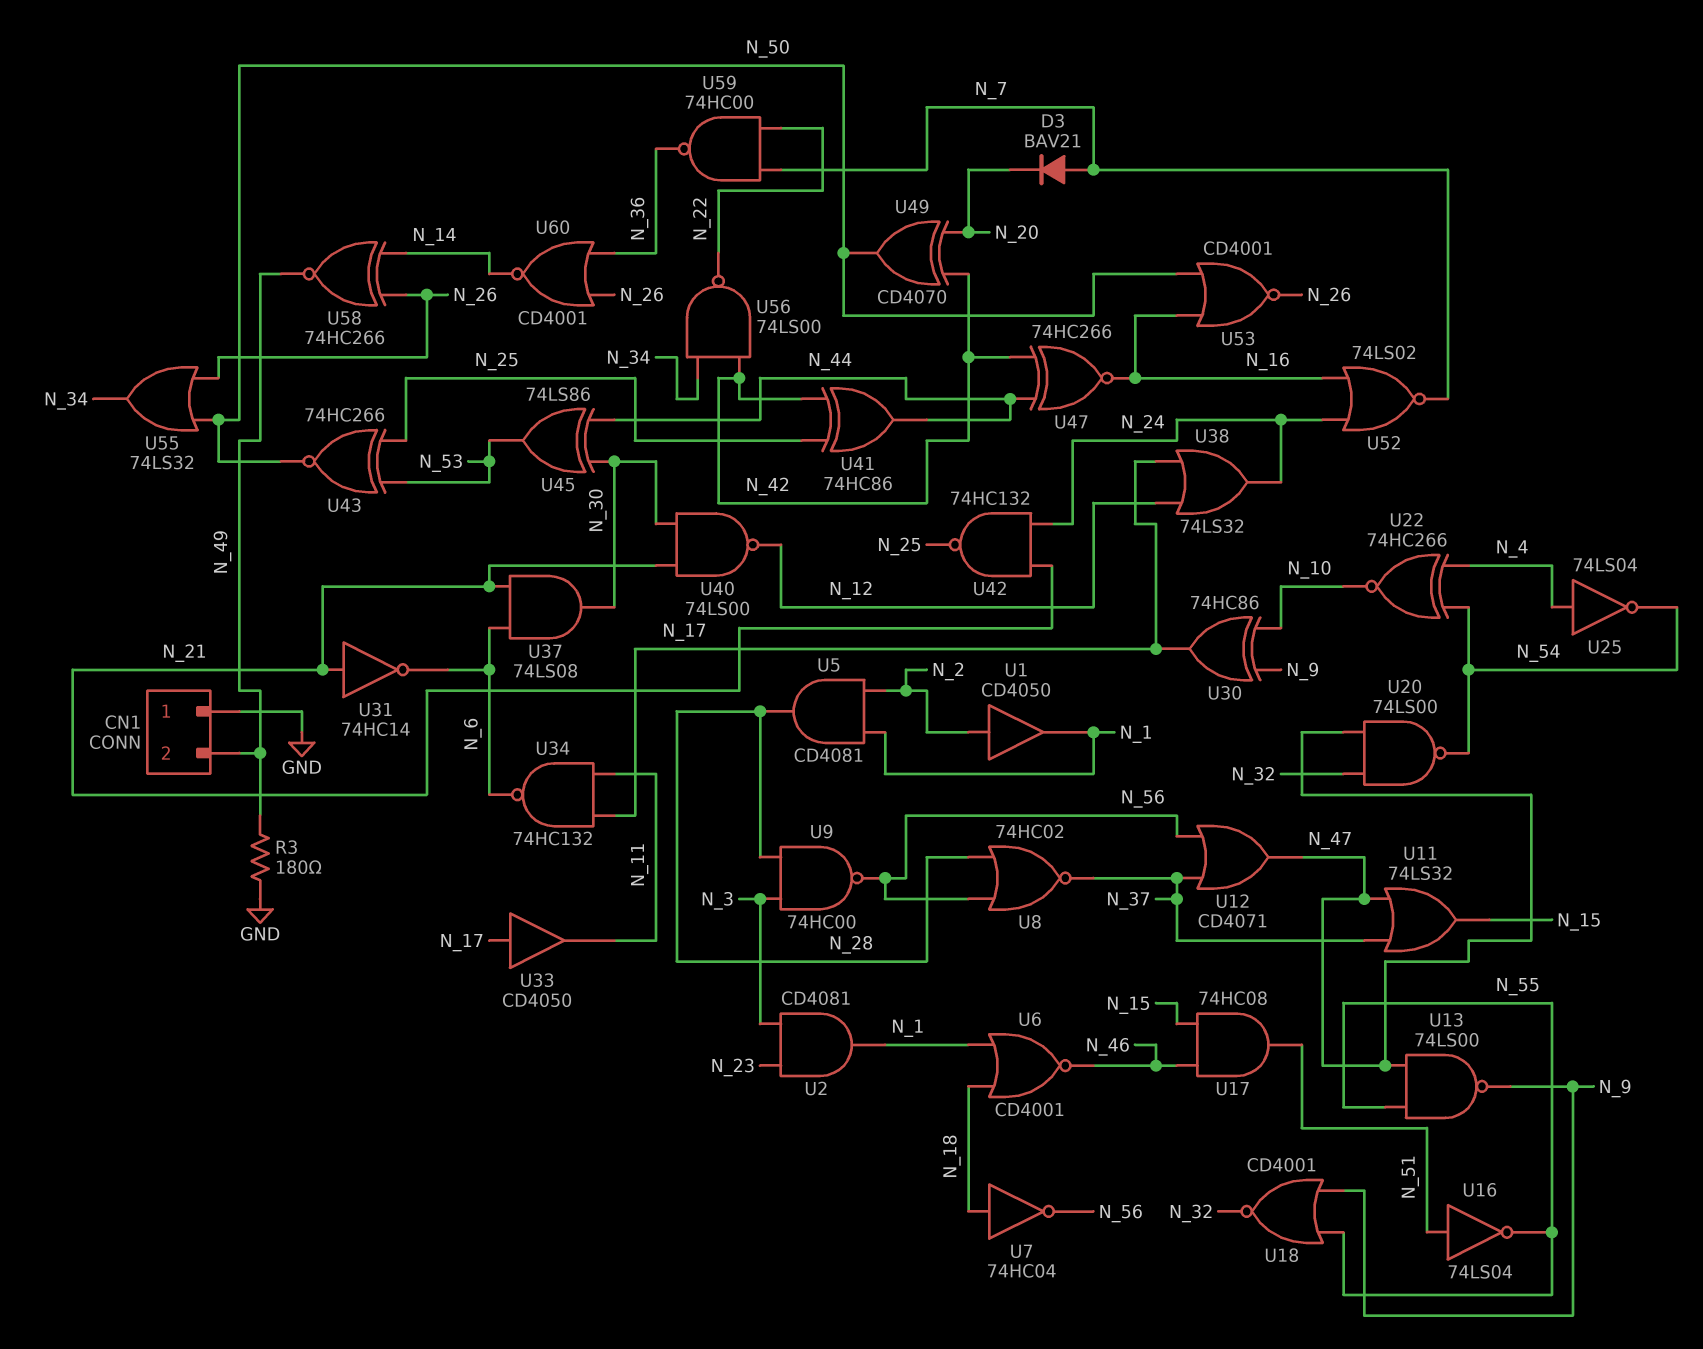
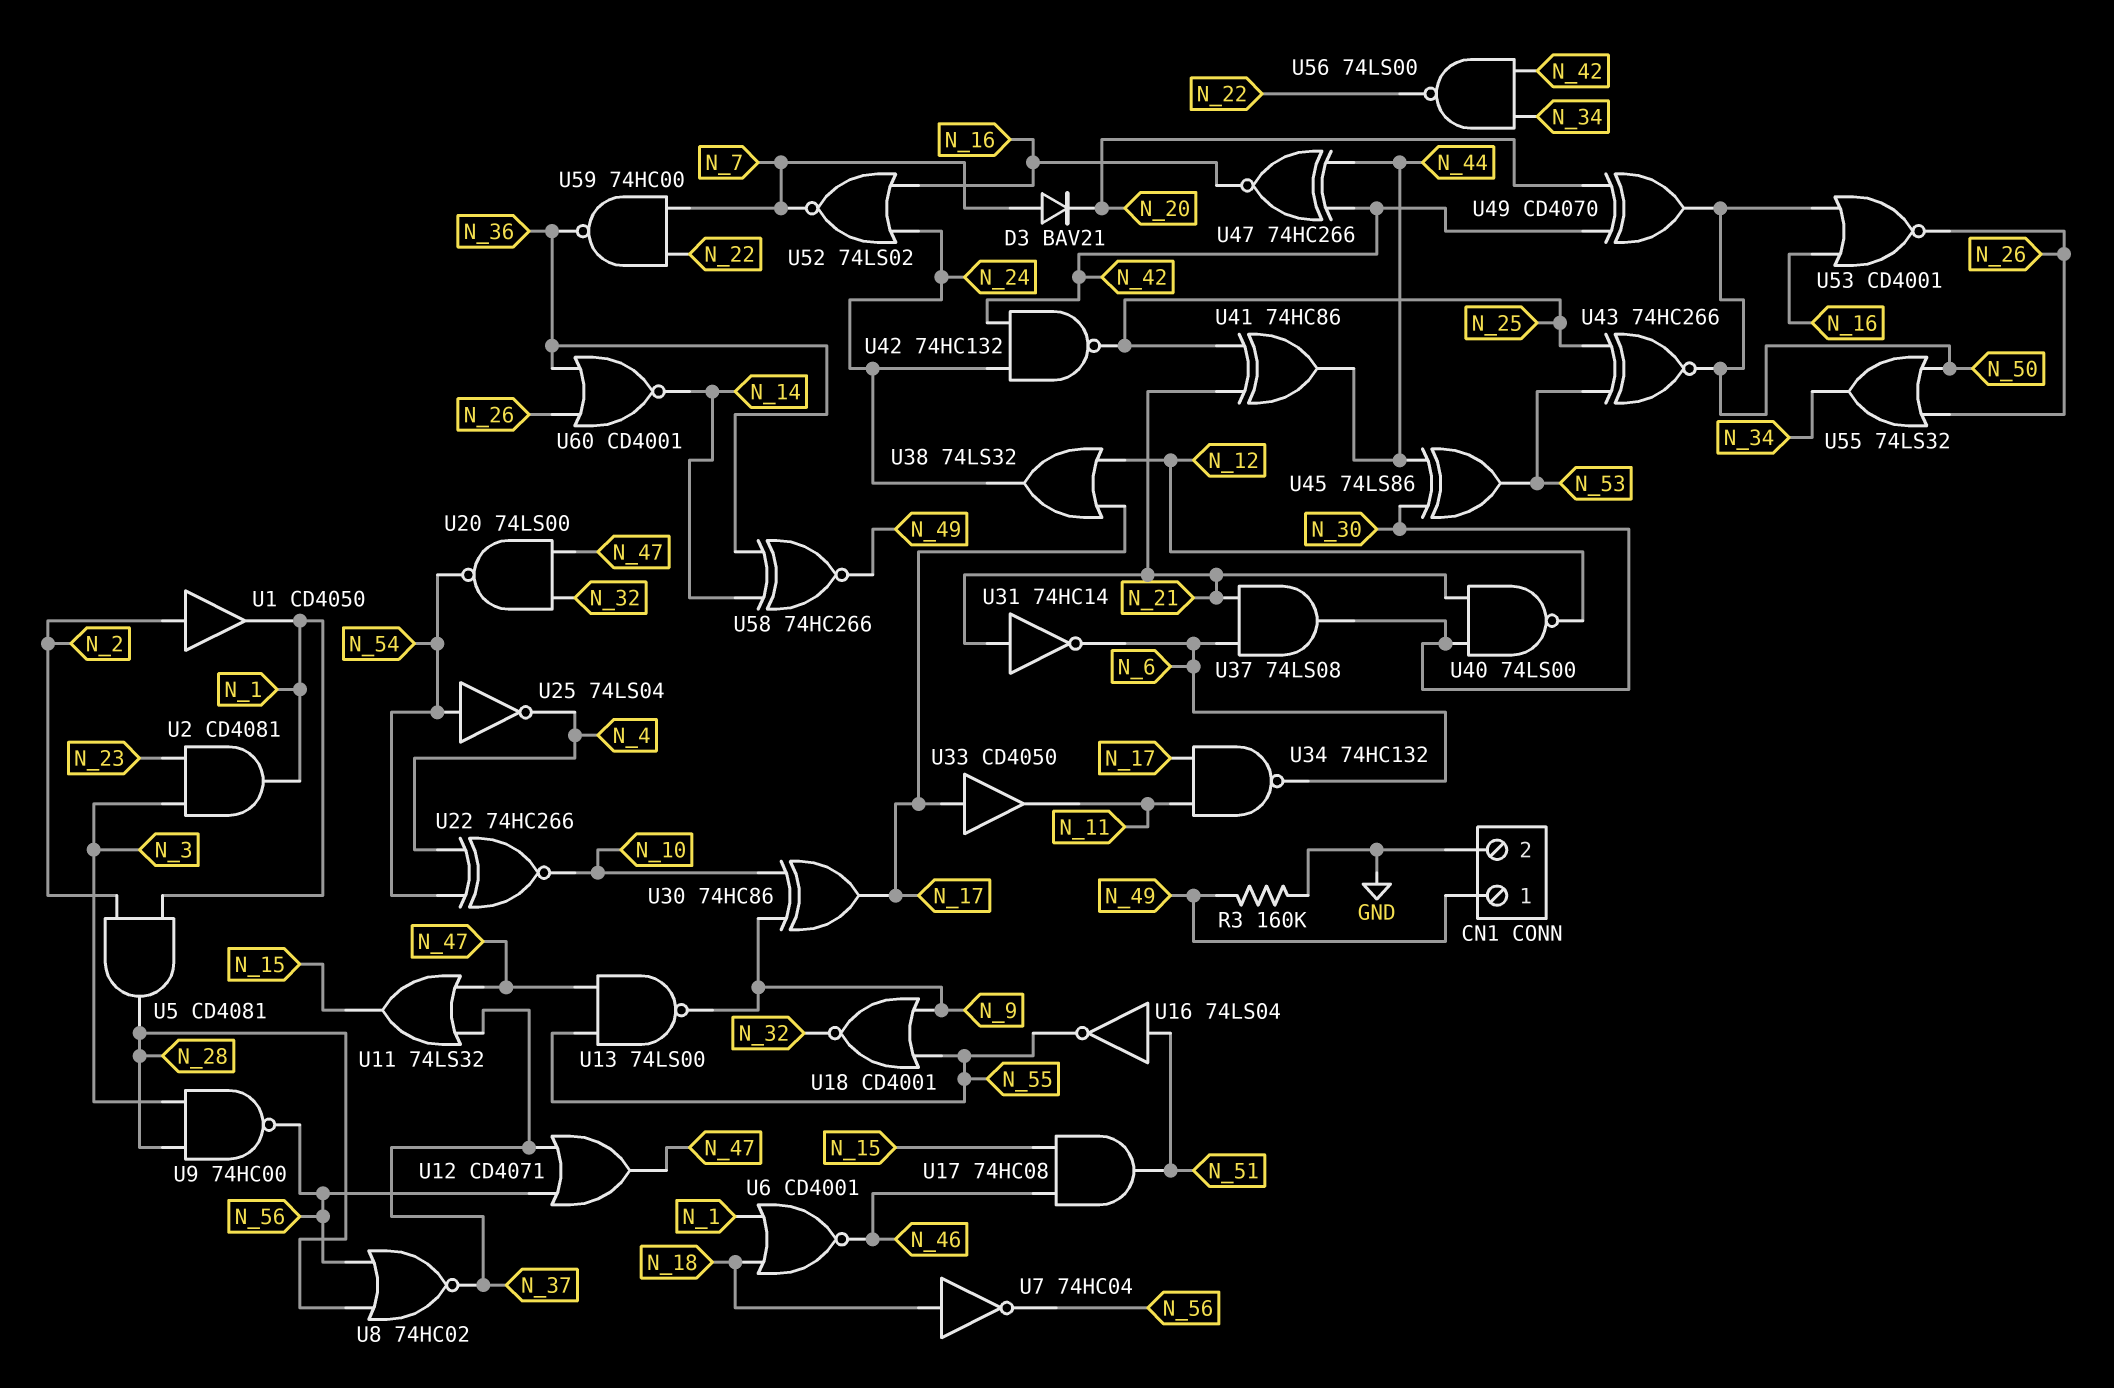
CN1 pin 1: GND -> N_49
CN1 pin 2: N_49 -> GND
R3: 180 (GND, N_49) -> 160k (GND, N_49)
U25: NOT 74LS04 (in N_4, out N_54) -> NOT 74LS04 (in N_54, out N_4)
U41: XOR 74HC86 (in N_25, in N_42, out N_44) -> XOR 74HC86 (in N_21, in N_25, out N_44)
U42: NAND 74HC132 (in N_21, in N_24, out N_25) -> NAND 74HC132 (in N_24, in N_42, out N_25)
U58: XNOR 74HC266 (in N_14, in N_26, out N_49) -> XNOR 74HC266 (in N_14, in N_36, out N_49)

